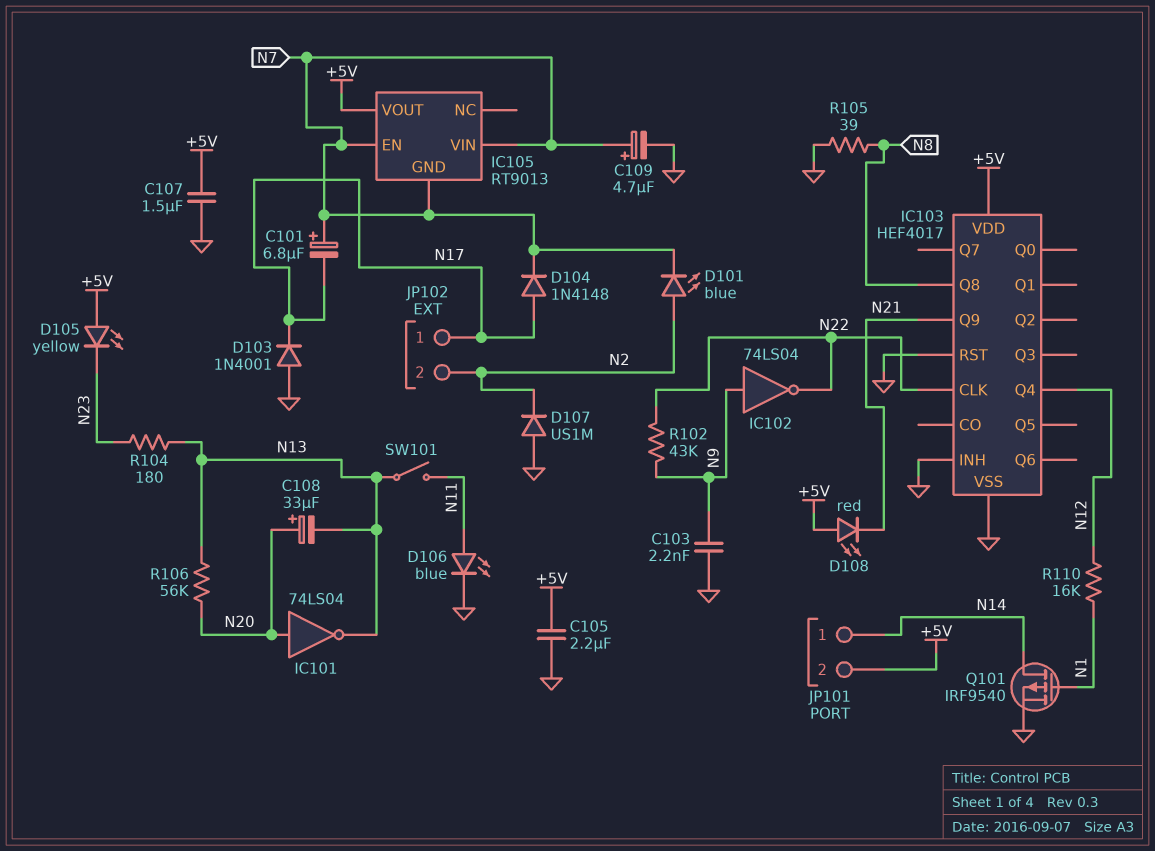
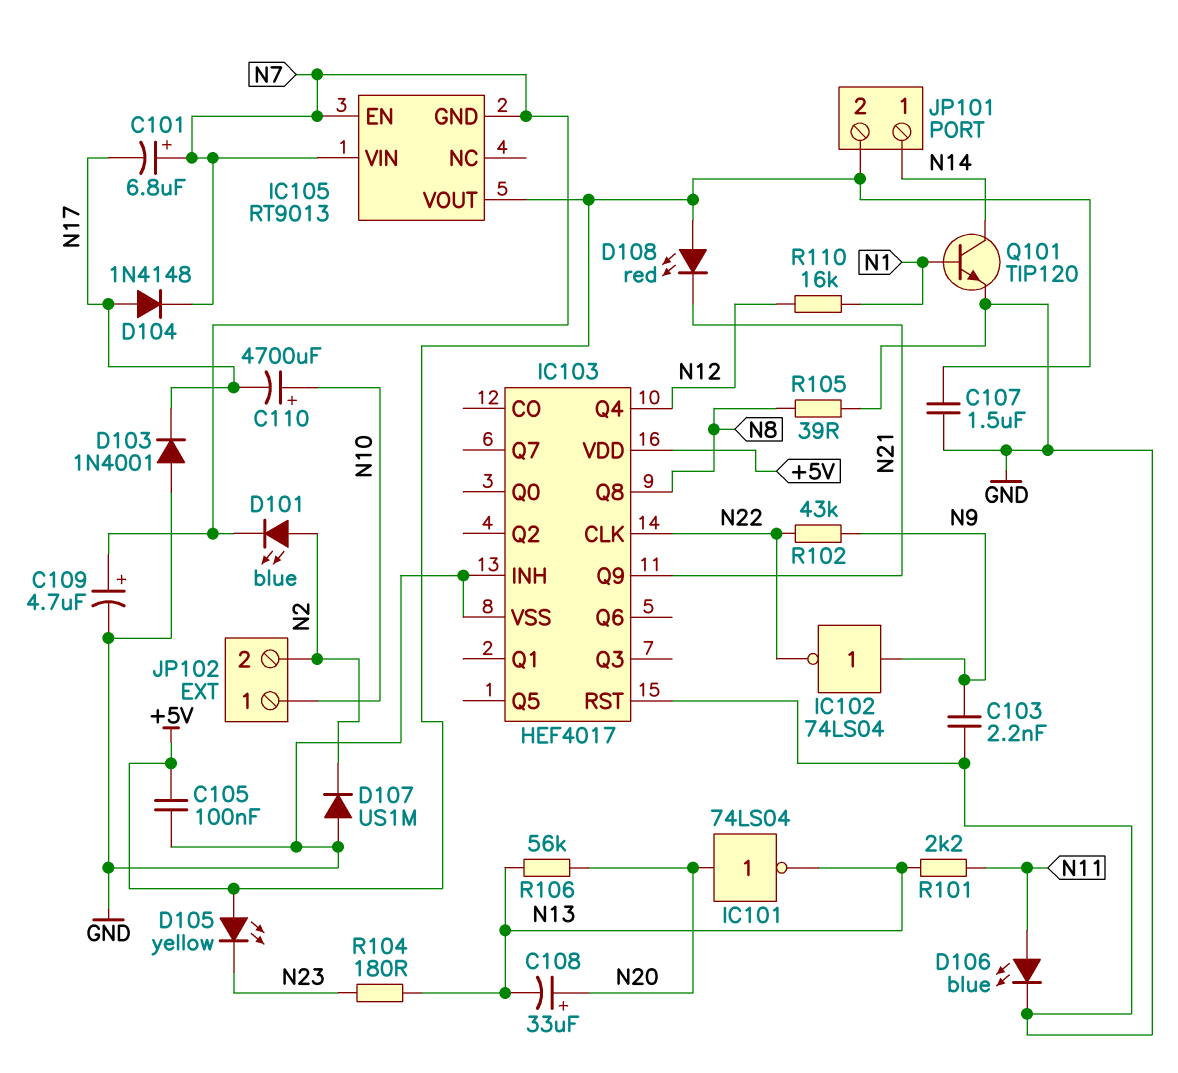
C105: 2.2uF (+5V, GND) -> 100nF (+5V, GND)
C110: none -> 4700uF (plus N10, minus N17)
JP102 pin 1: N17 -> N10
Q101: PMOS IRF9540 (G N1, D N14, S GND) -> NPN TIP120 (B N1, C N14, E GND)
R101: none -> 2.2k (N11, N13)
SW101: switch (N11, N13) -> none

